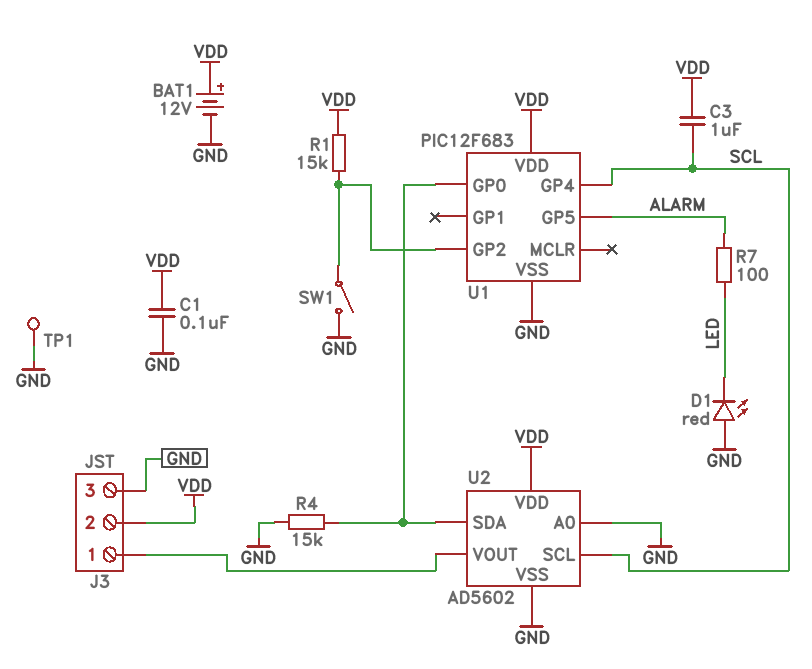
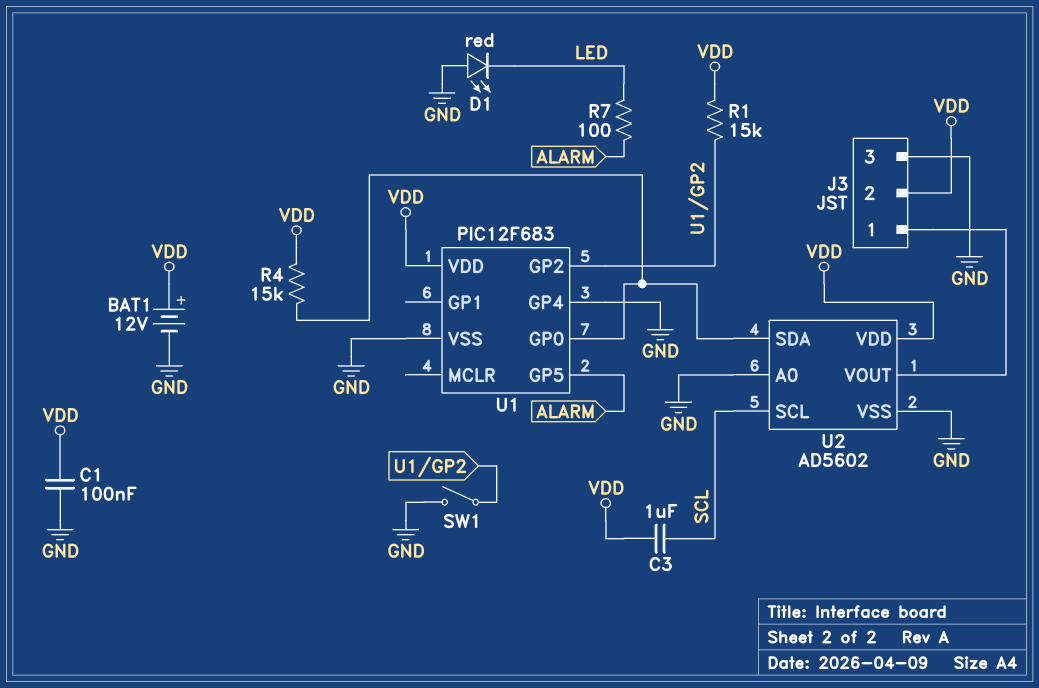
R4: 15k (GND, U1/GP0) -> 15k (U1/GP0, VDD)
TP1: test point (GND) -> none
U1 pin GP4: SCL -> GND

